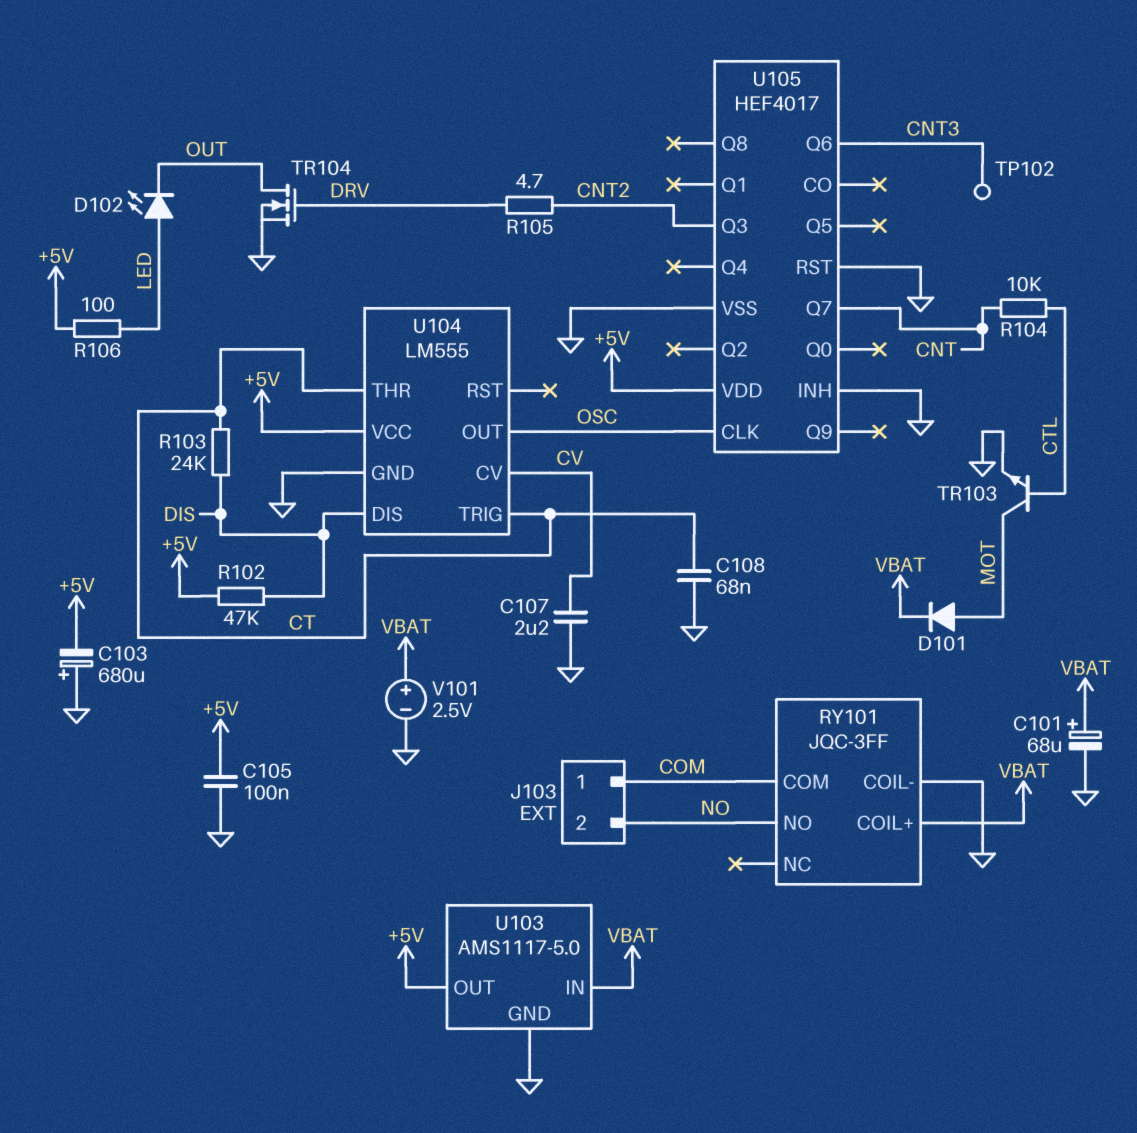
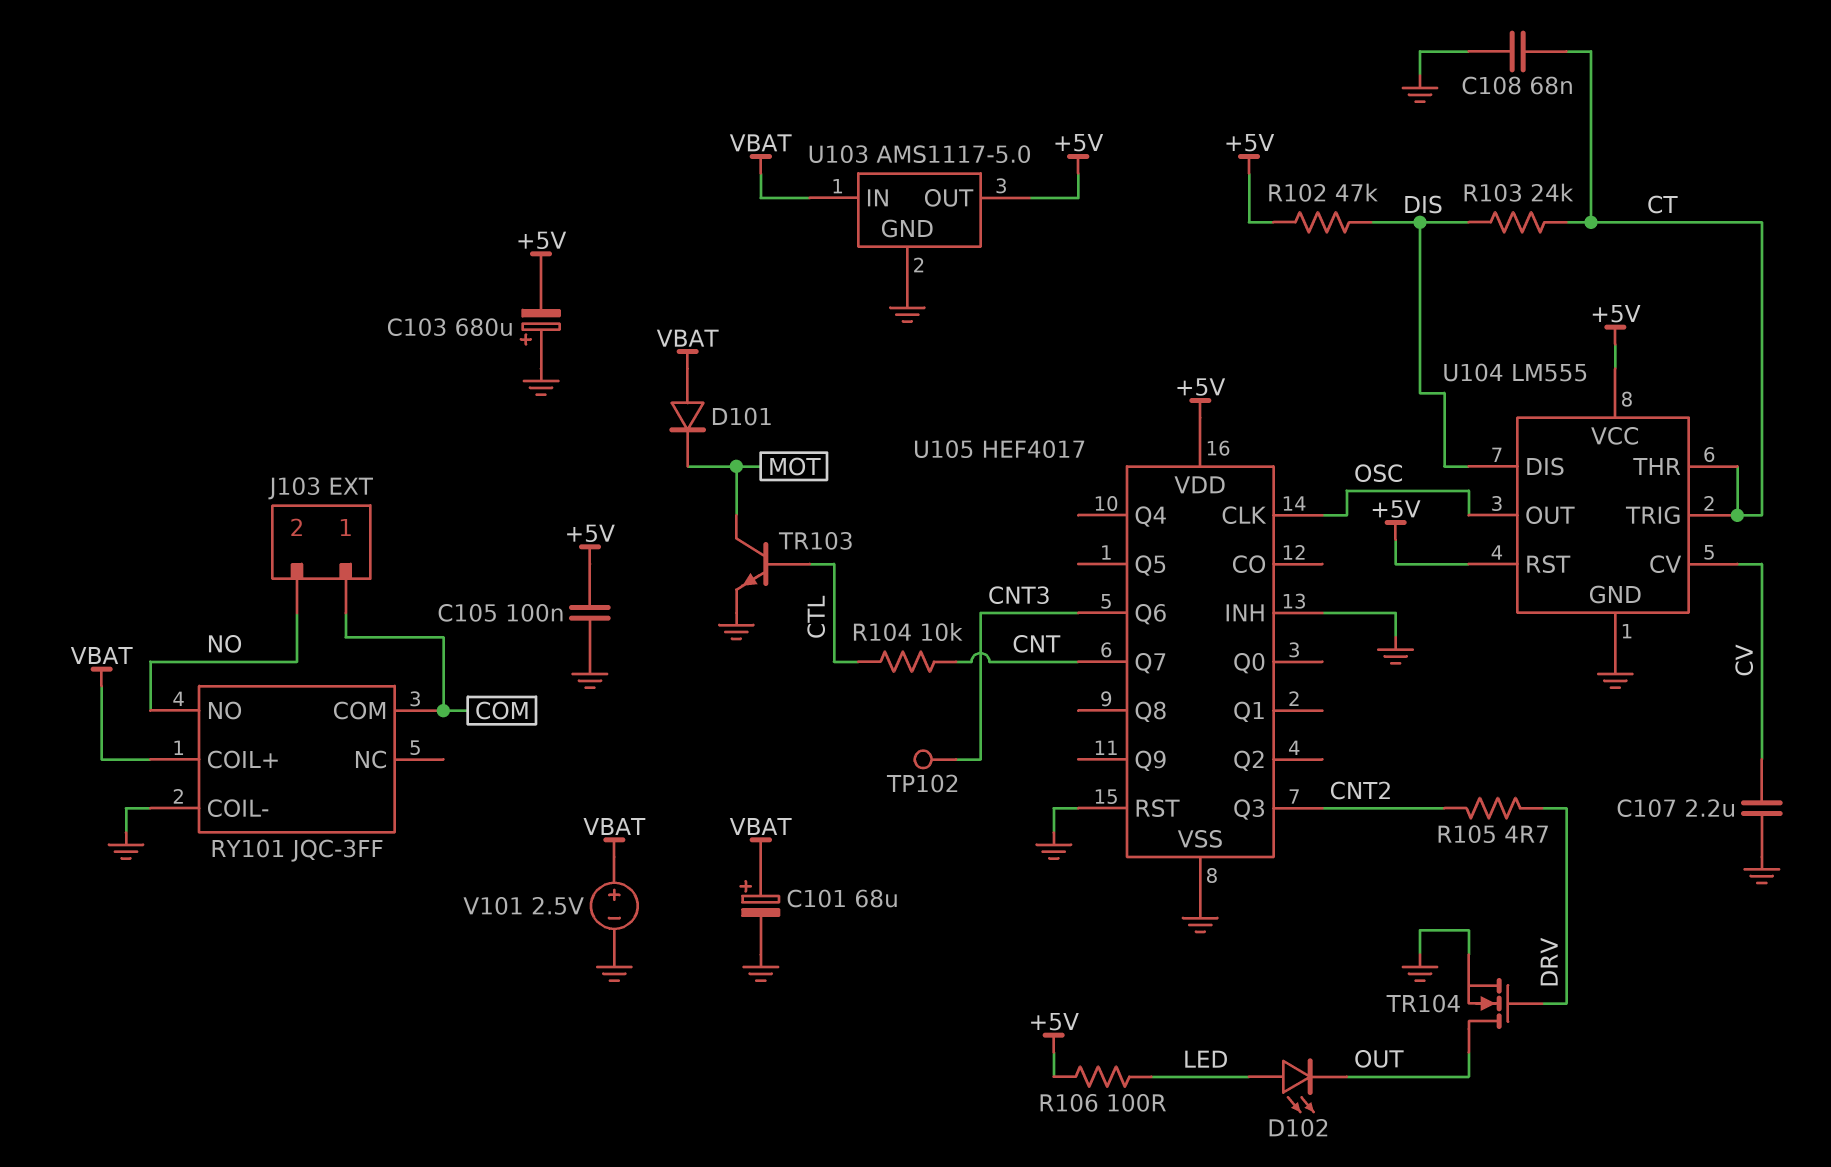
D101: diode (A MOT, K VBAT) -> diode (A VBAT, K MOT)
U104 pin RST: none -> +5V

